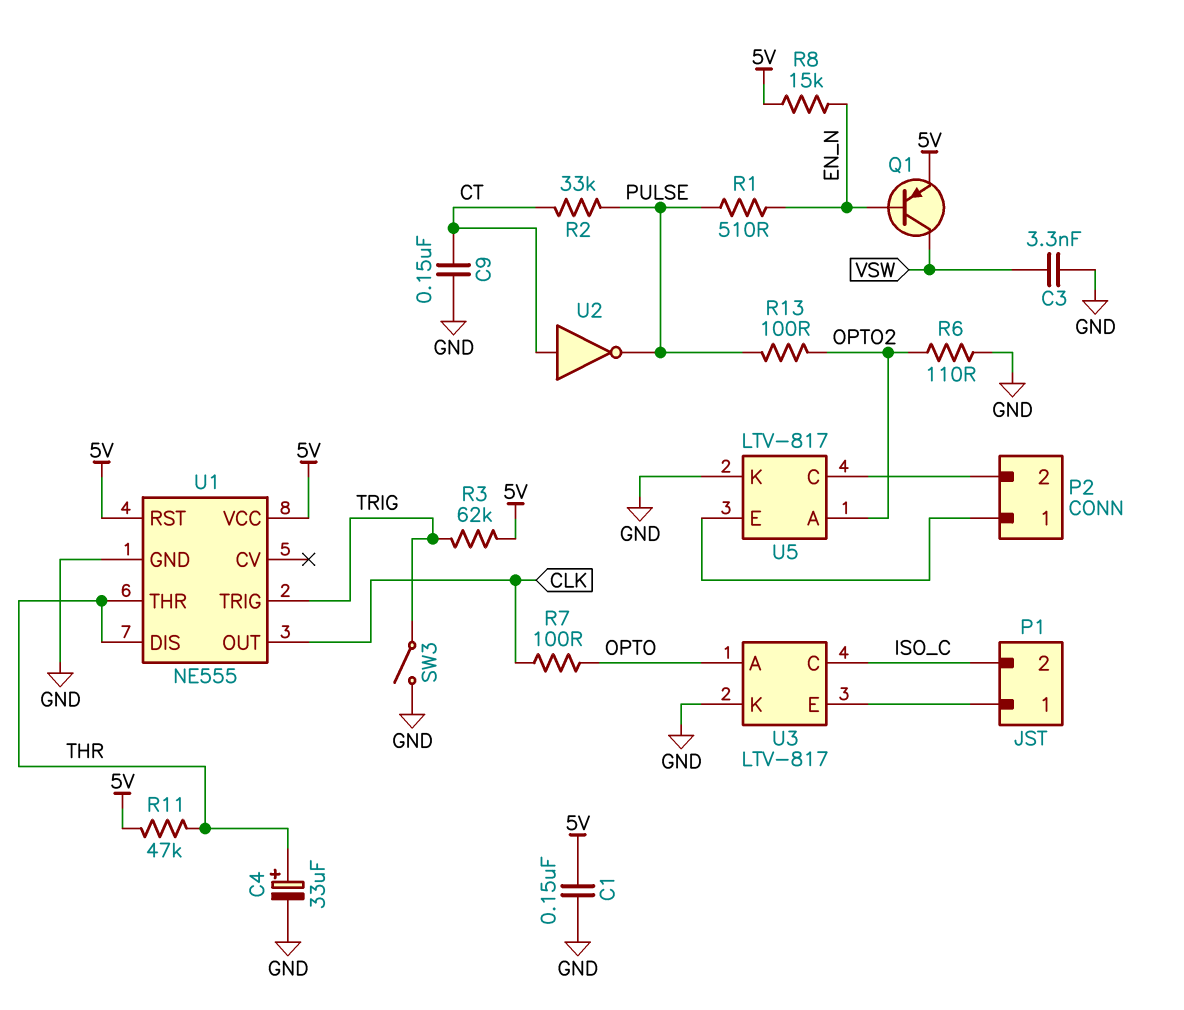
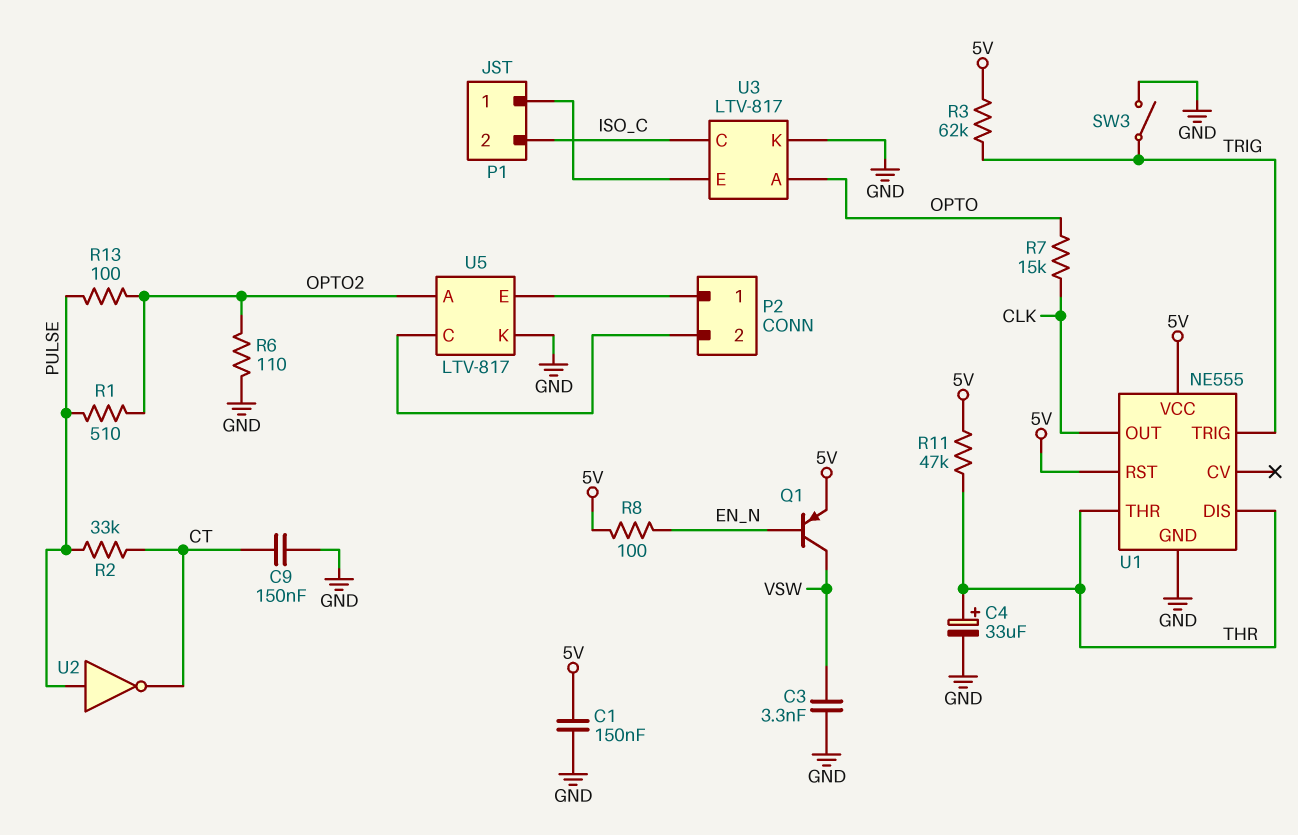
R1: 510 (EN_N, PULSE) -> 510 (OPTO2, PULSE)
R7: 100 (CLK, OPTO) -> 15k (CLK, OPTO)
R8: 15k (5V, EN_N) -> 100 (5V, EN_N)
U2: NOT (in CT, out PULSE) -> NOT (in PULSE, out CT)

